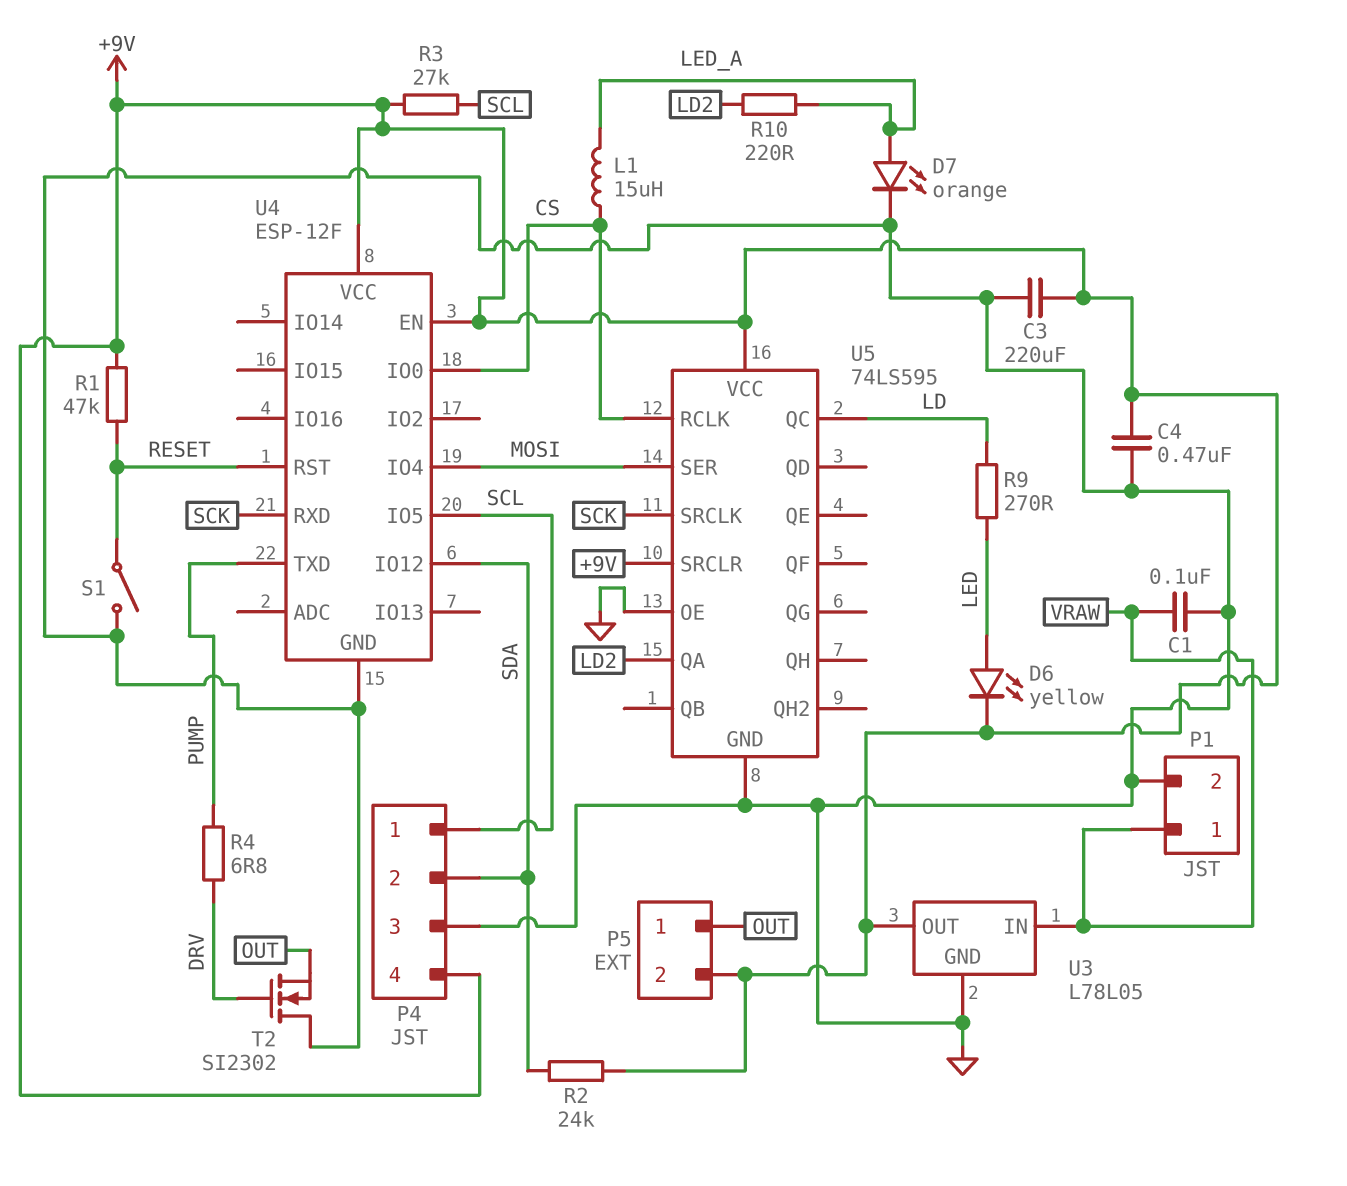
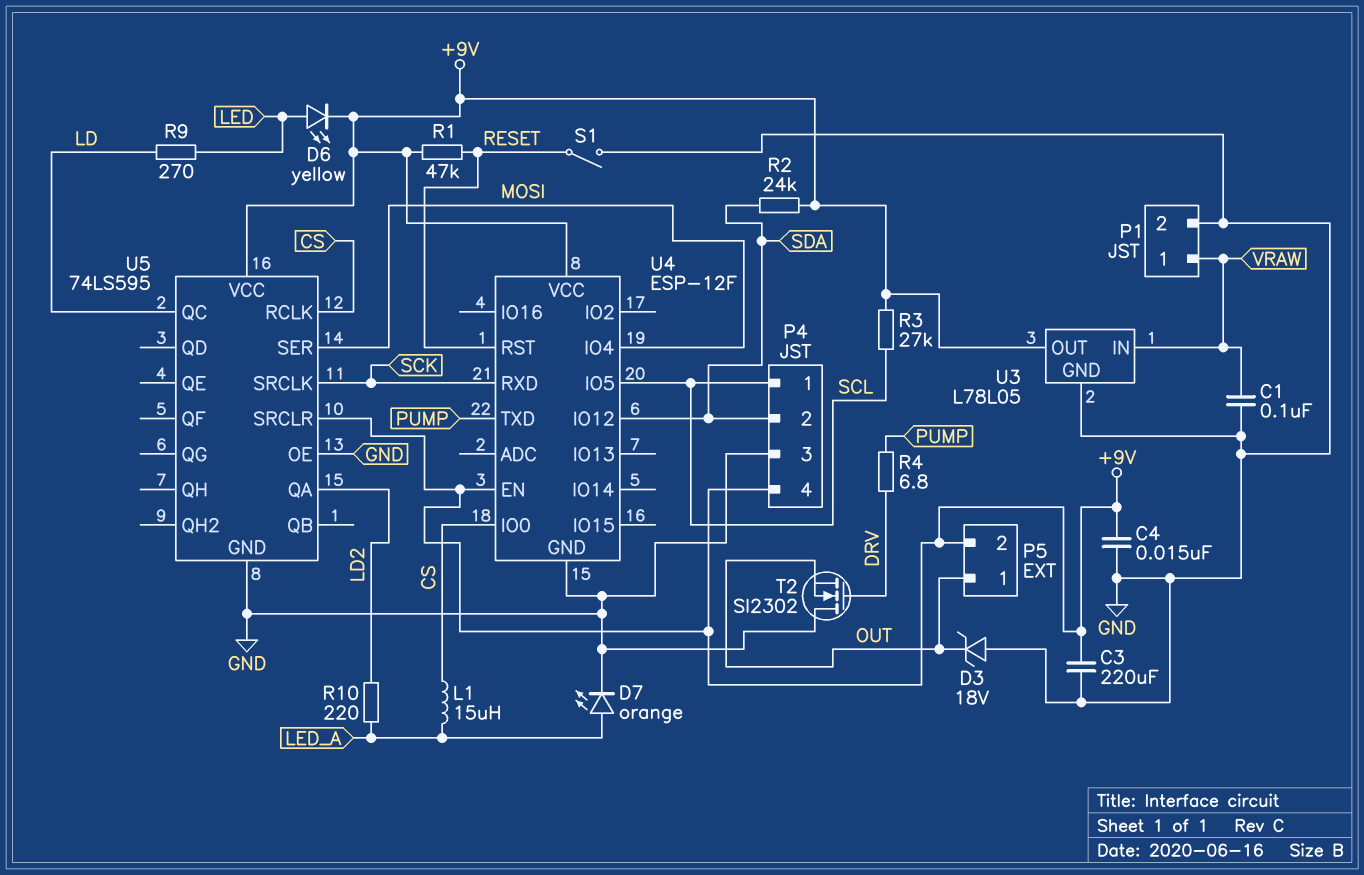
C4: 470nF (+9V, GND) -> 15nF (+9V, GND)
D3: none -> zener 18V (A GND, K OUT)

